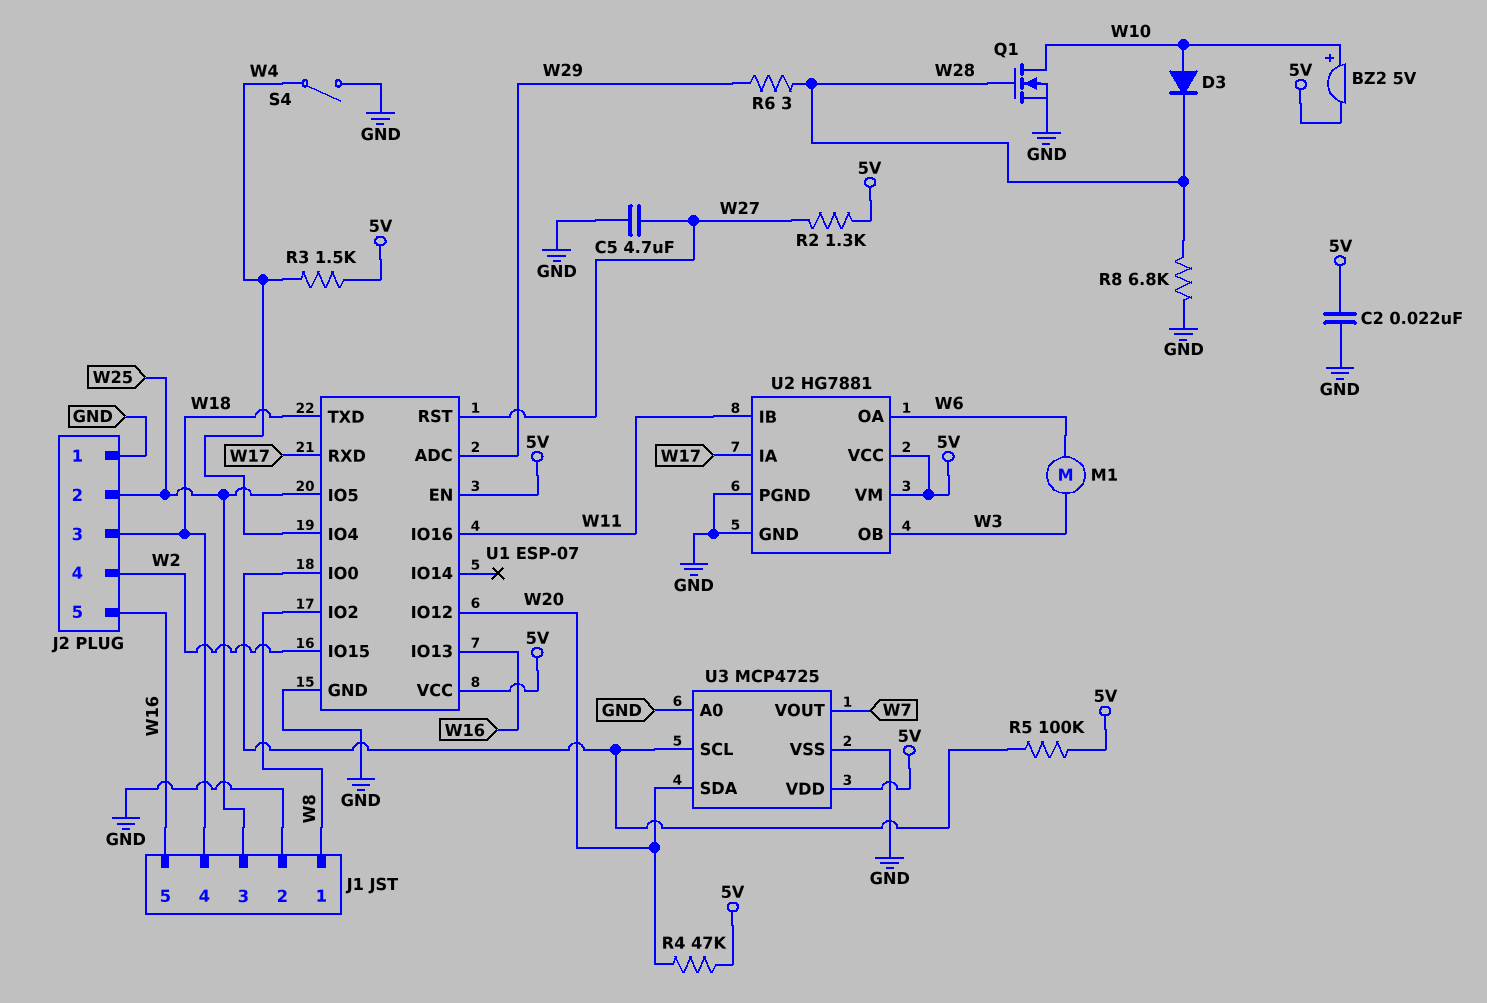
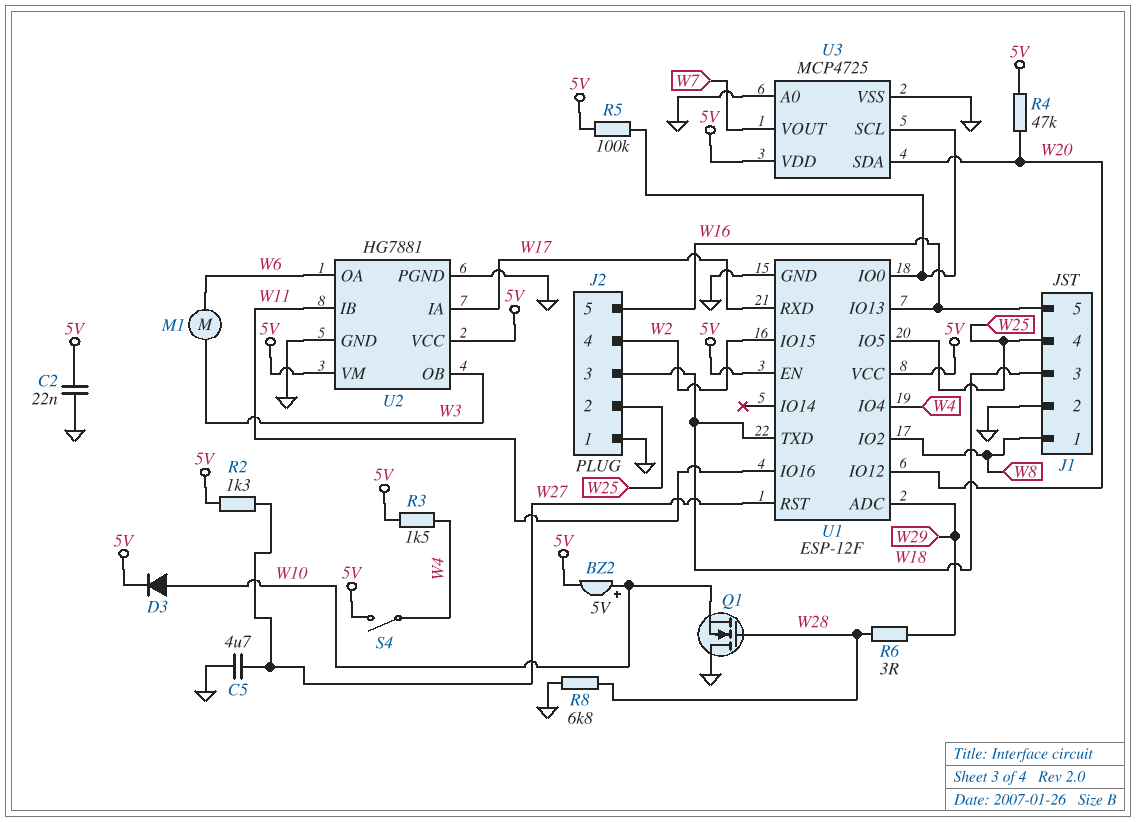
D3: diode (A W10, K W28) -> diode (A W10, K 5V)
J1 pin 3: W25 -> W18
J1 pin 4: W18 -> W25
Q1: NMOS (G W28, D W10, S GND) -> NMOS (G W28, D GND, S W10)
S4: switch (GND, W4) -> switch (5V, W4)
U1: ESP-07 -> ESP-12F

